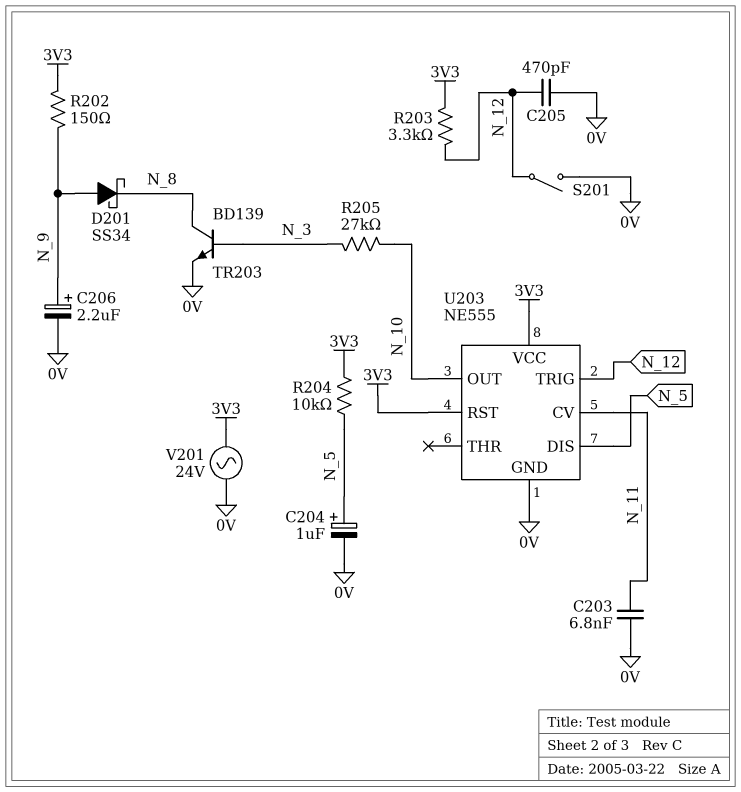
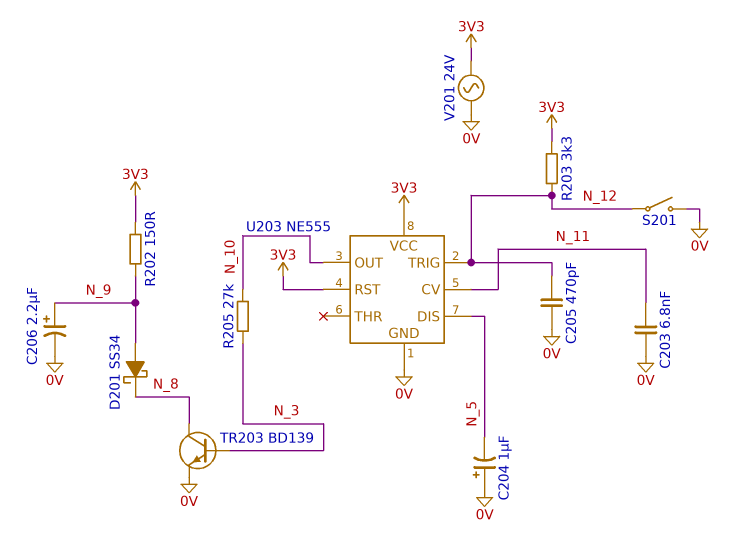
C204: 1uF (plus N_5, minus 0V) -> 1uF (plus 0V, minus N_5)
R204: 10k (3V3, N_5) -> none

